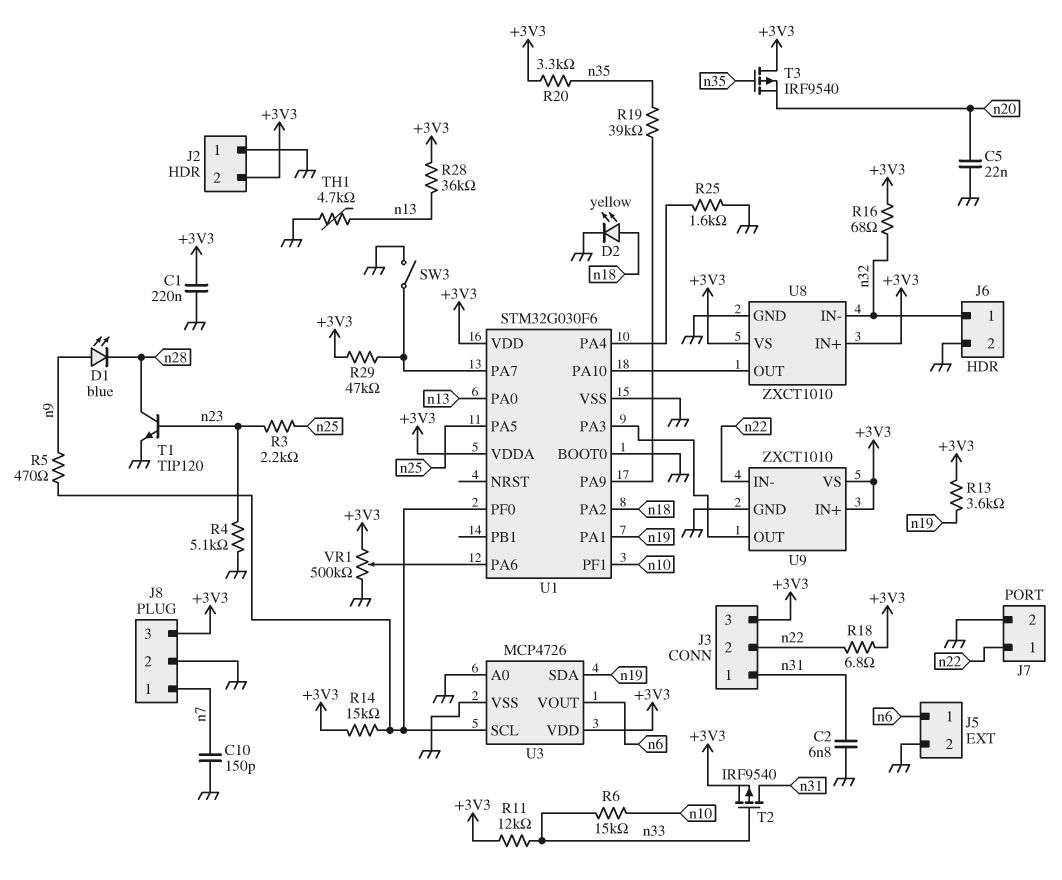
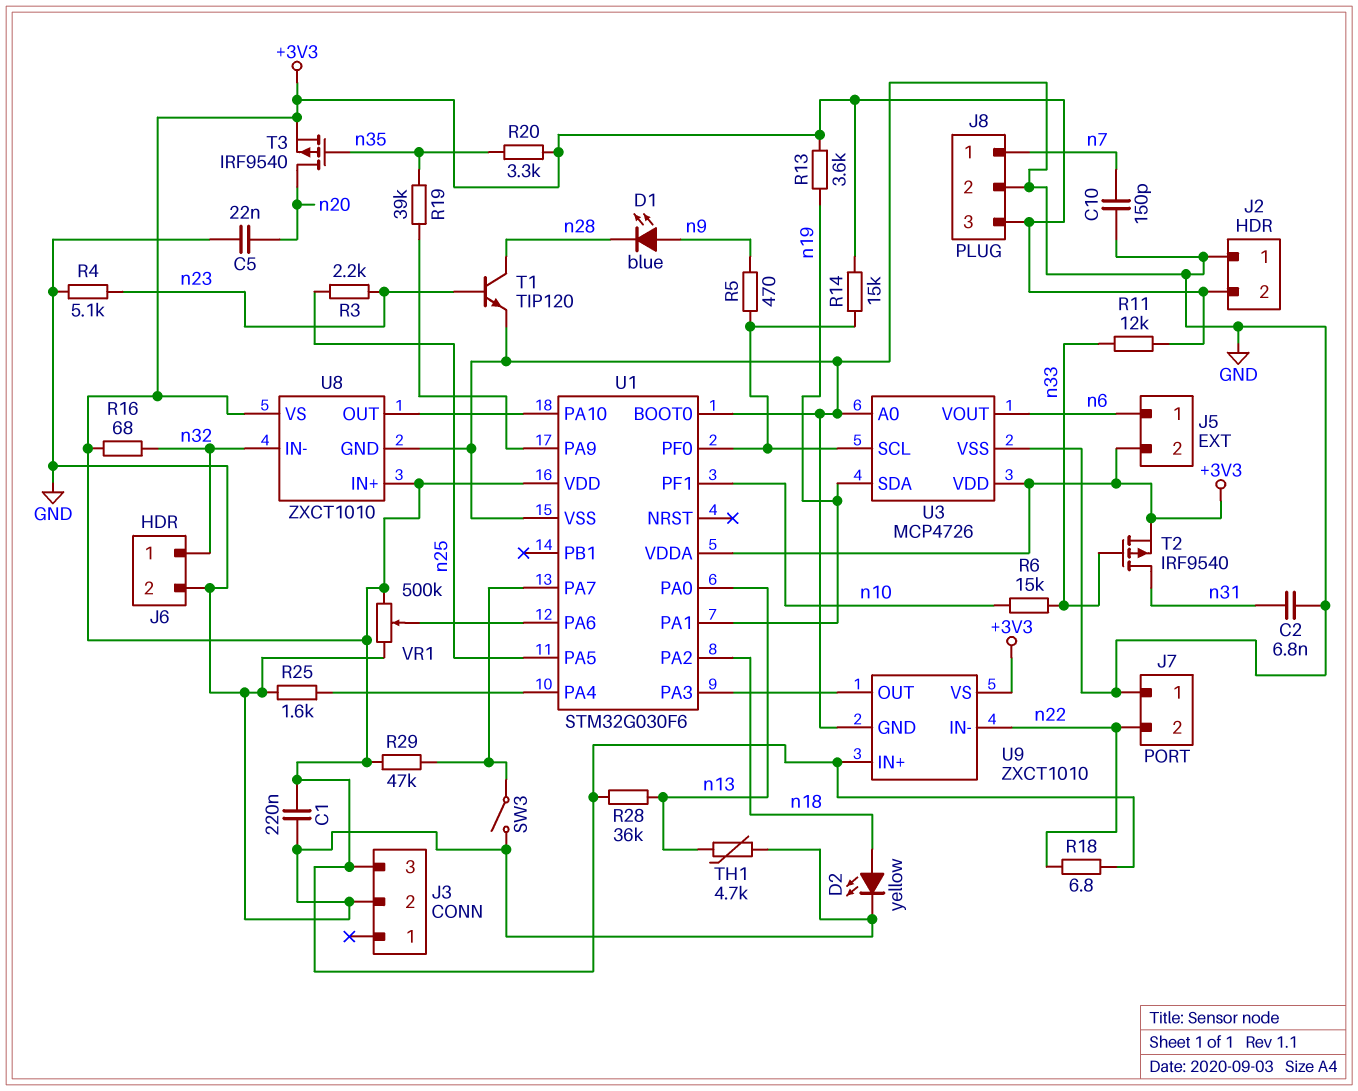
J3 pin 1: n31 -> none
J3 pin 2: n22 -> GND
J5 pin 2: GND -> +3V3
J7 pin 1: n22 -> GND
J7 pin 2: GND -> n22
T3: PMOS IRF9540 (G n35, D +3V3, S n20) -> PMOS IRF9540 (G n35, D n20, S +3V3)

